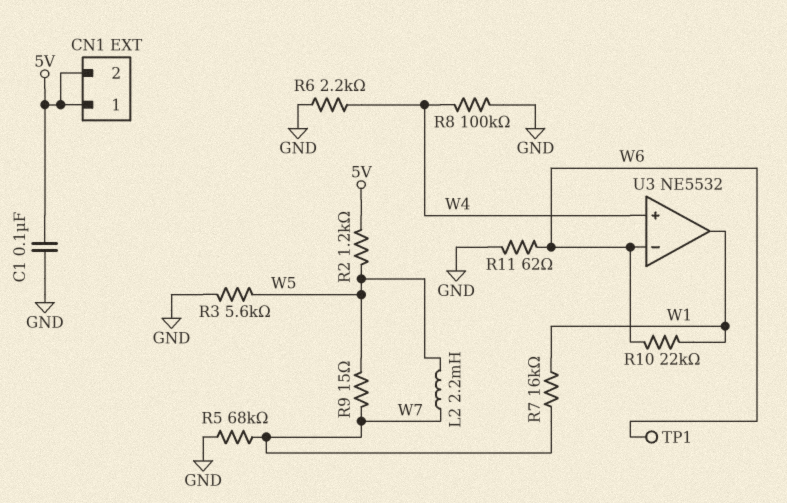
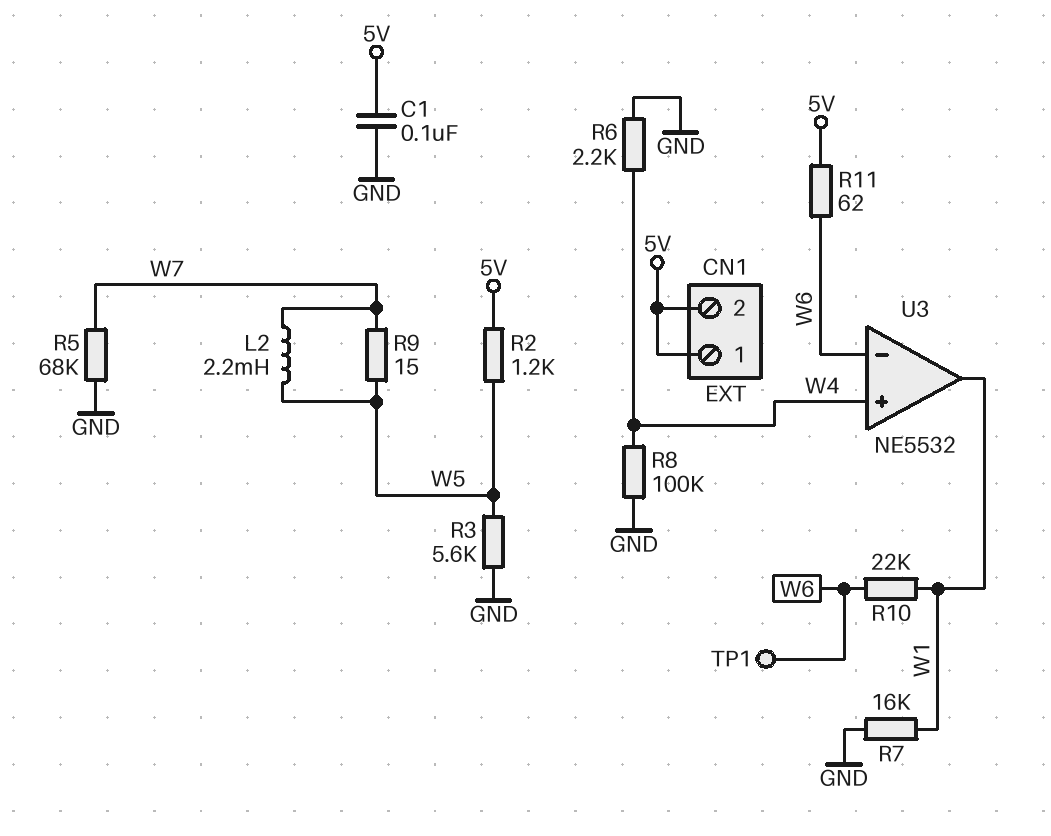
R7: 16k (W1, W7) -> 16k (GND, W1)
R11: 62 (GND, W6) -> 62 (5V, W6)

